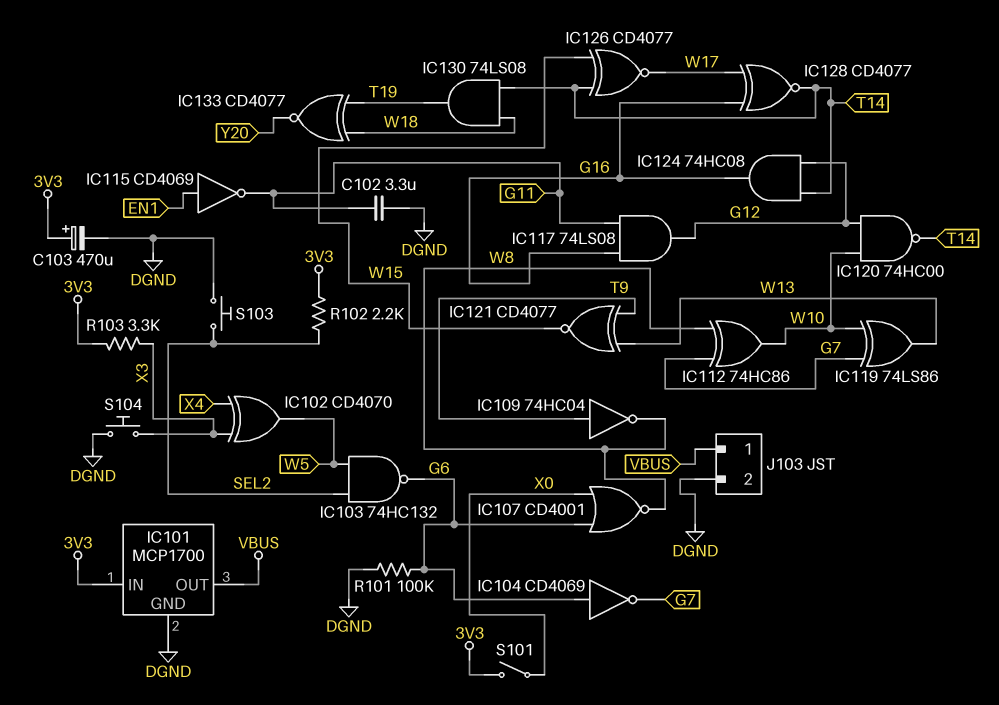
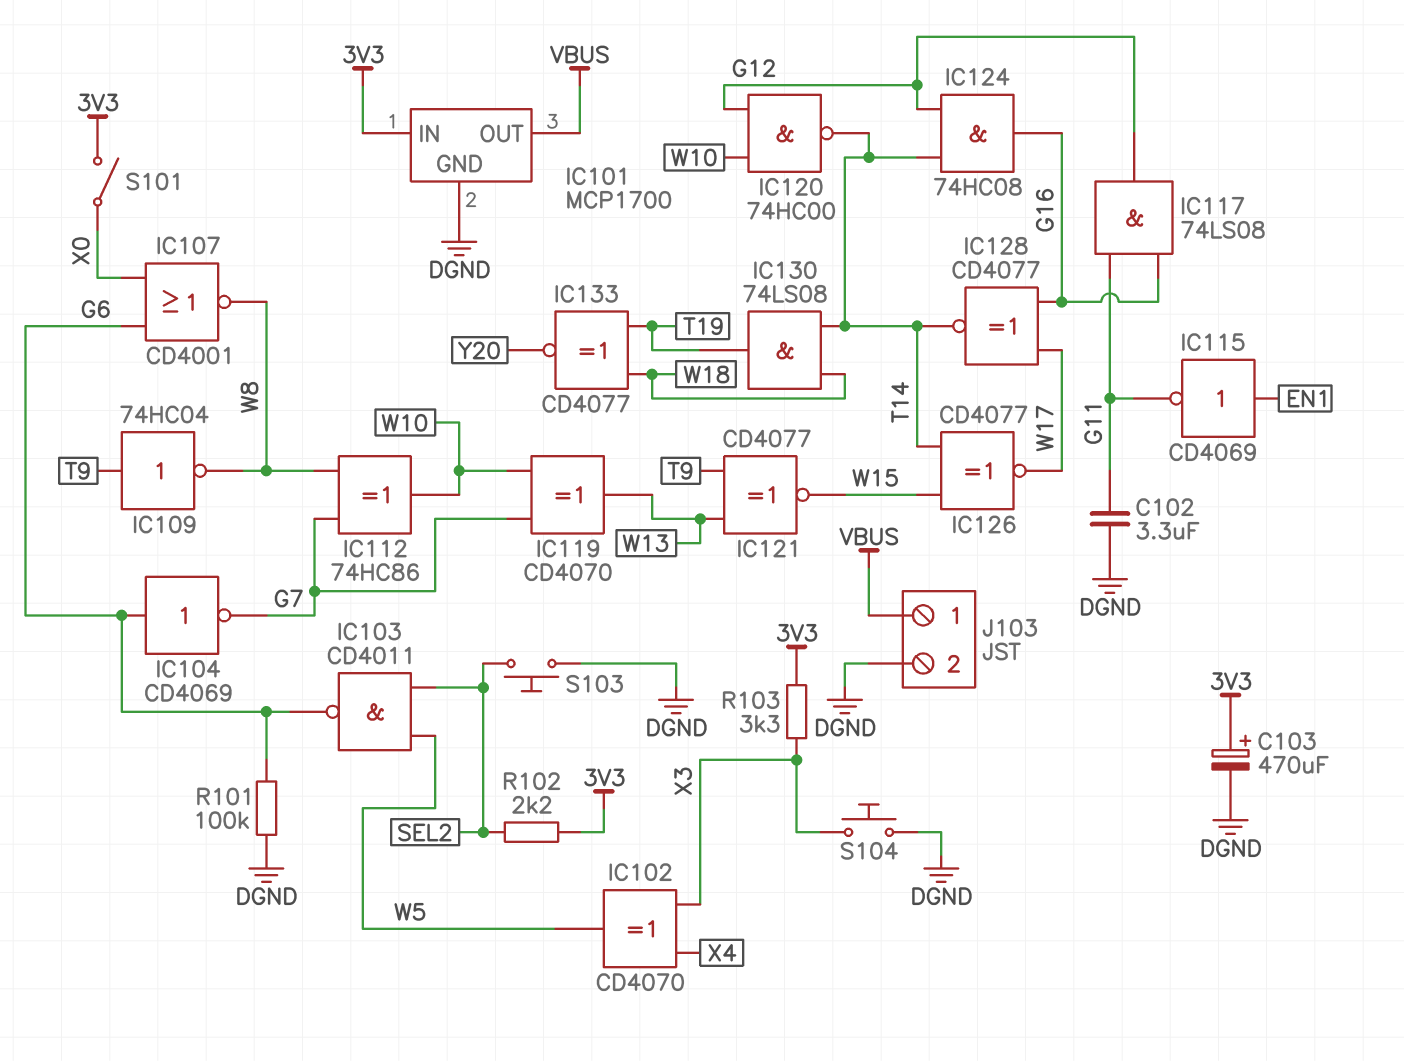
IC103: NAND 74HC132 (in SEL2, in W5, out G6) -> NAND CD4011 (in SEL2, in W5, out G6)
IC119: XOR 74LS86 (in G7, in W10, out W13) -> XOR CD4070 (in G7, in W10, out W13)

